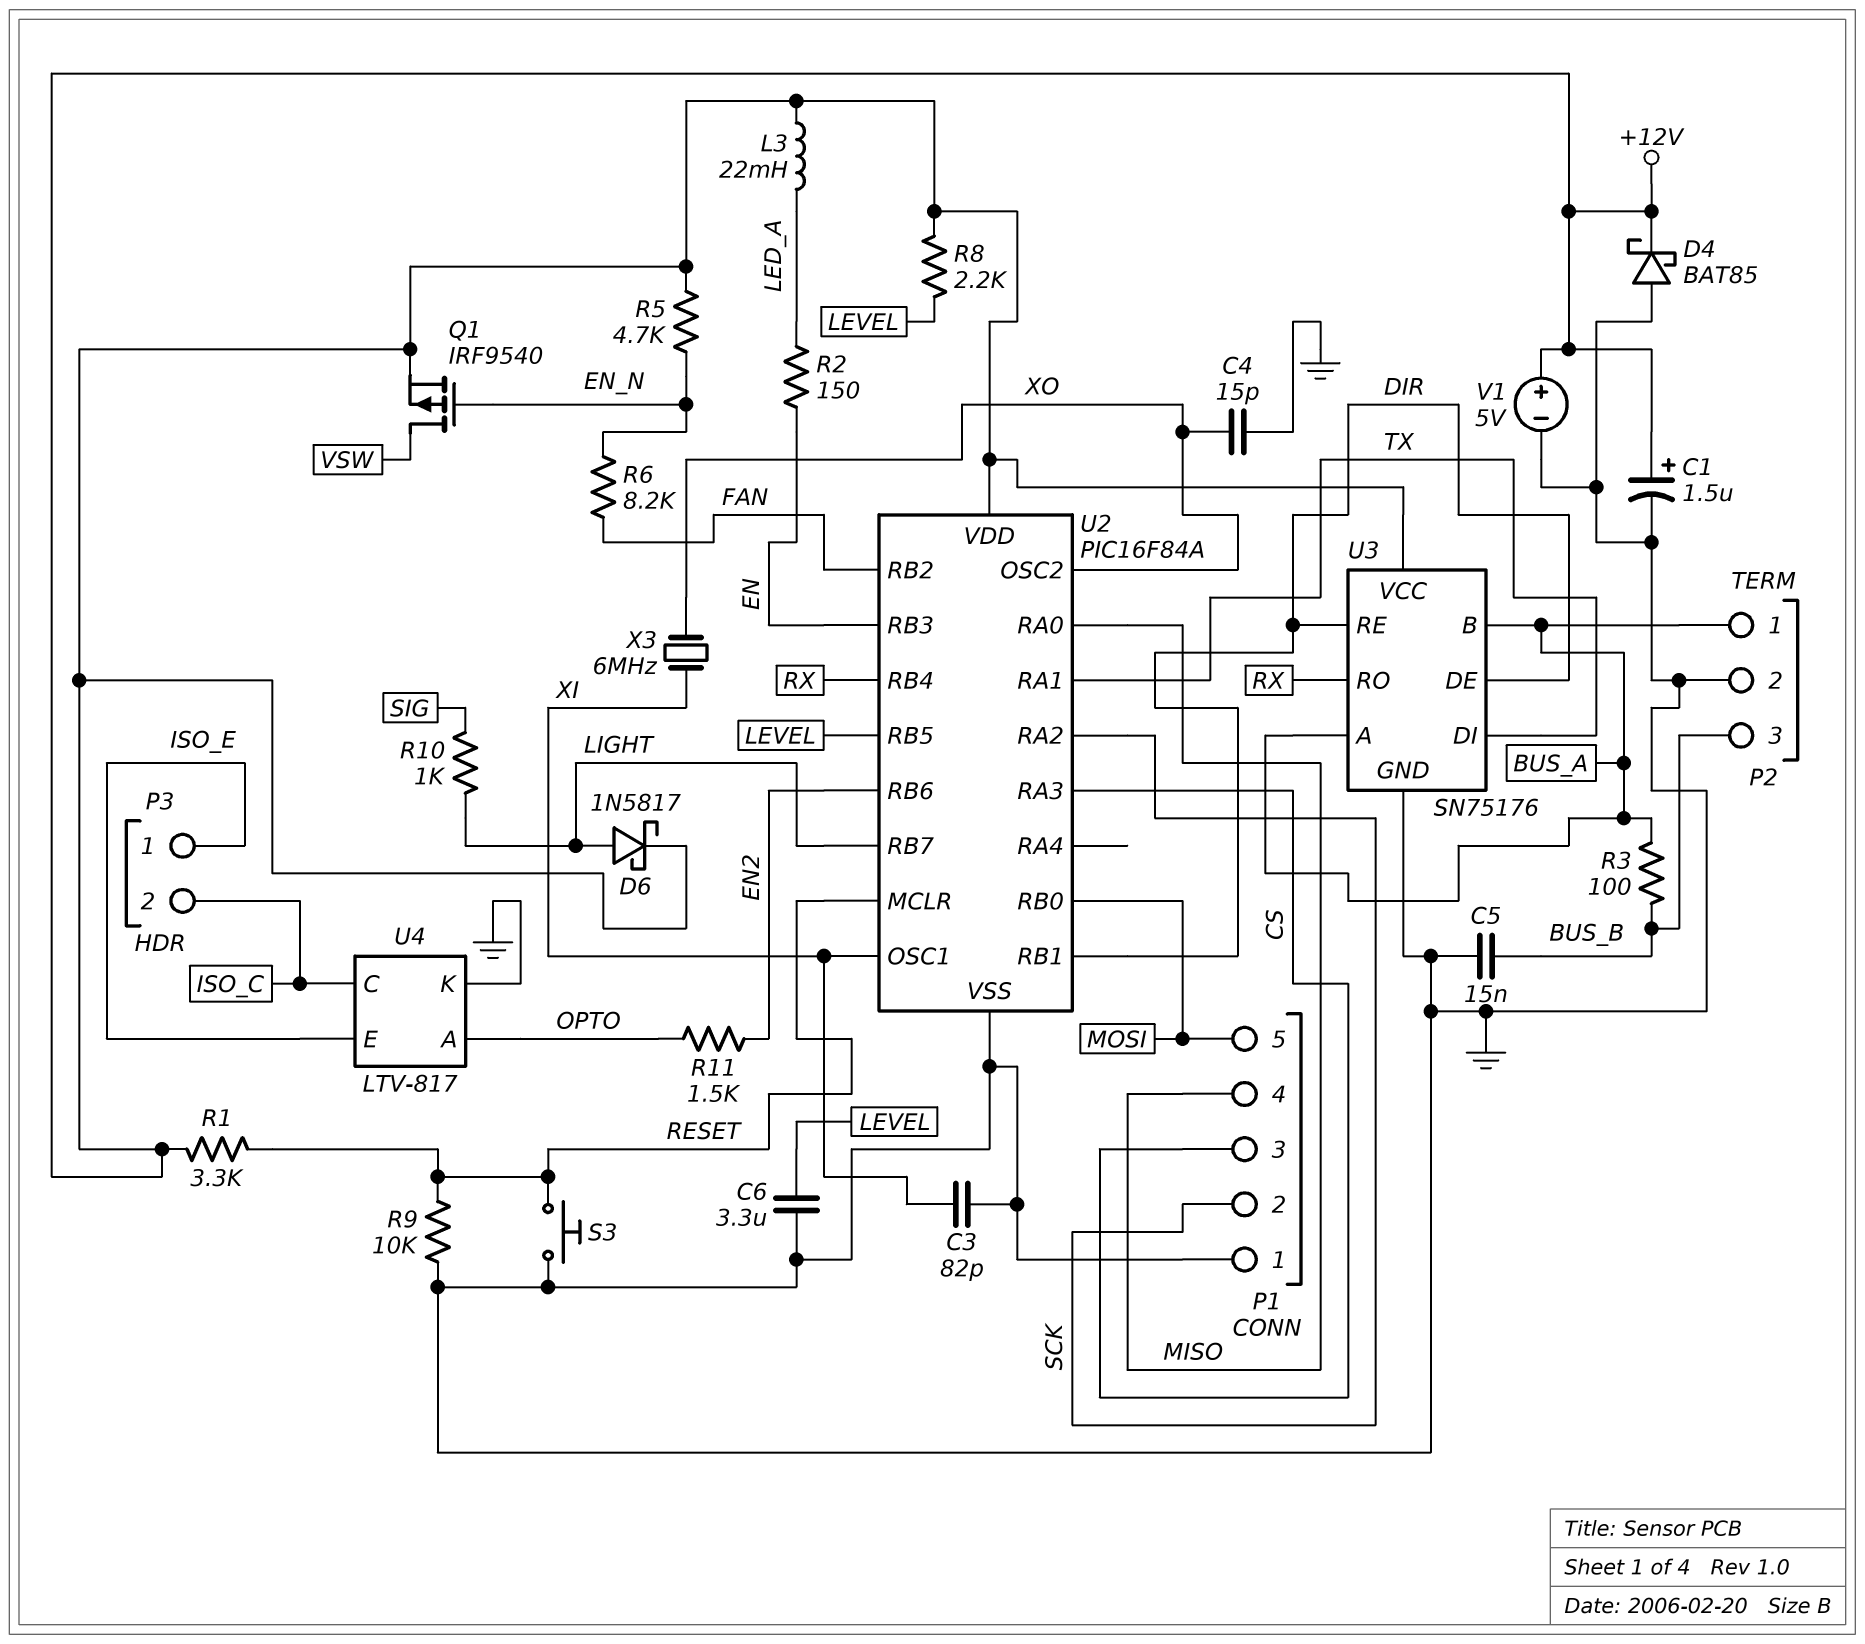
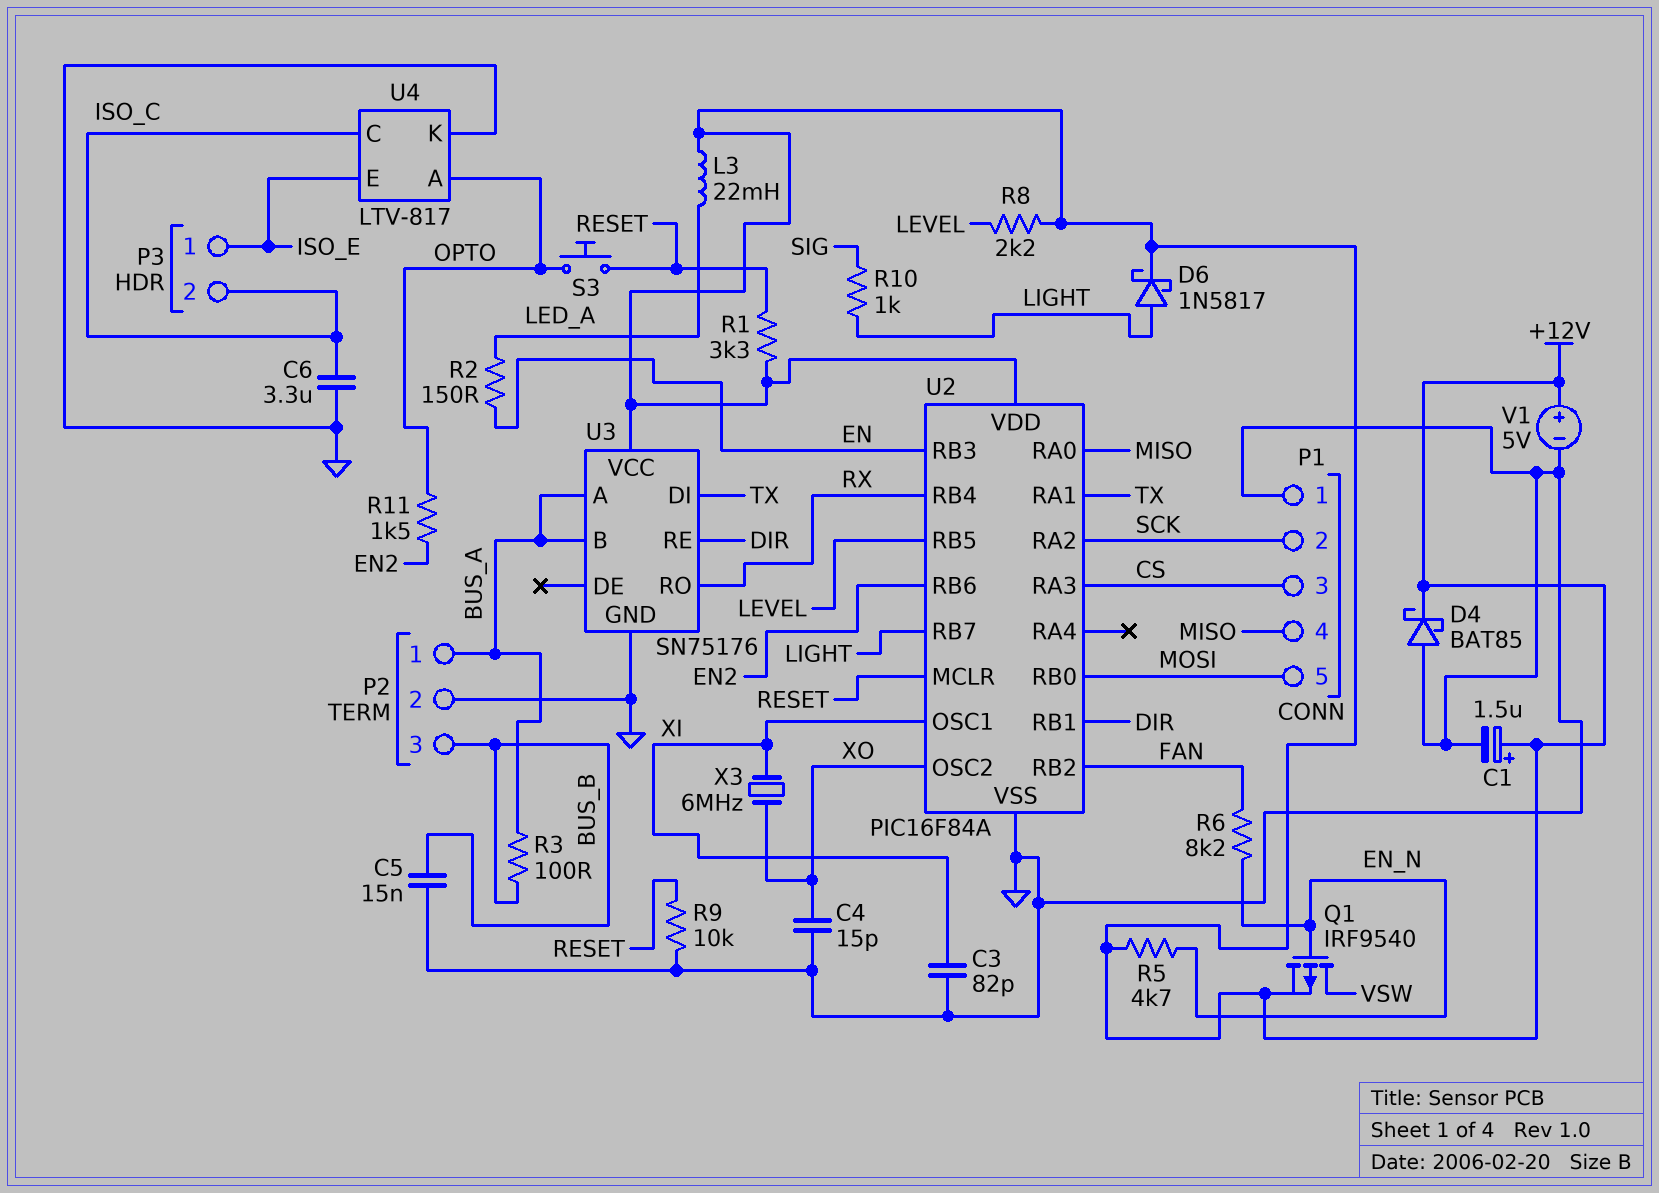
C6: 3.3uF (GND, LEVEL) -> 3.3uF (GND, ISO_C)
S3: button (GND, RESET) -> button (OPTO, RESET)
U3 pin DE: DIR -> none

